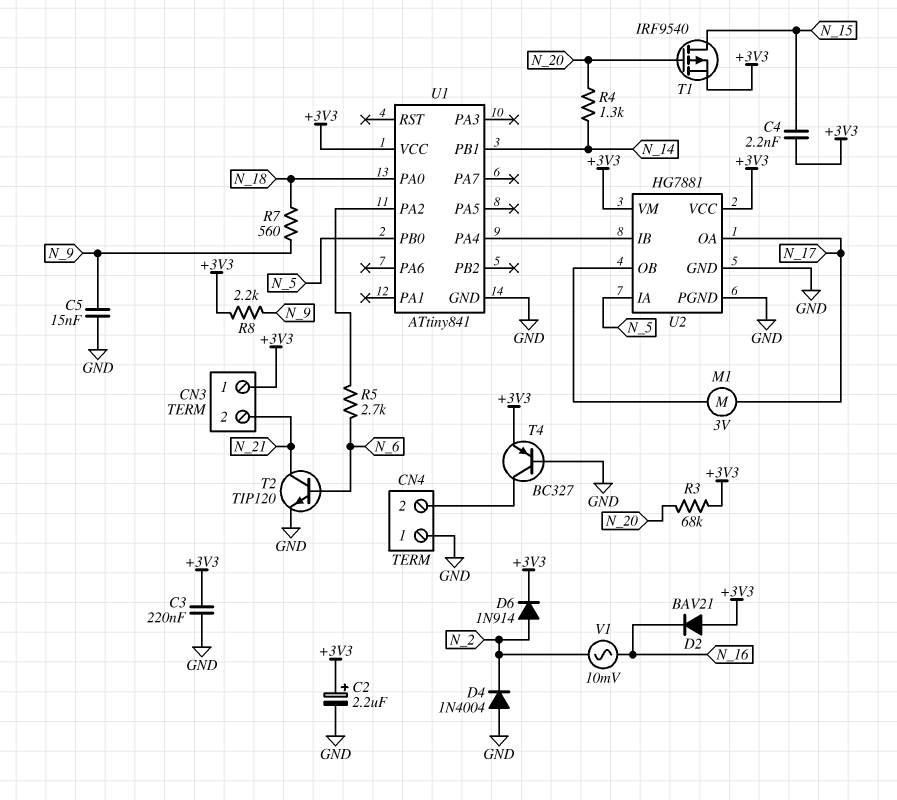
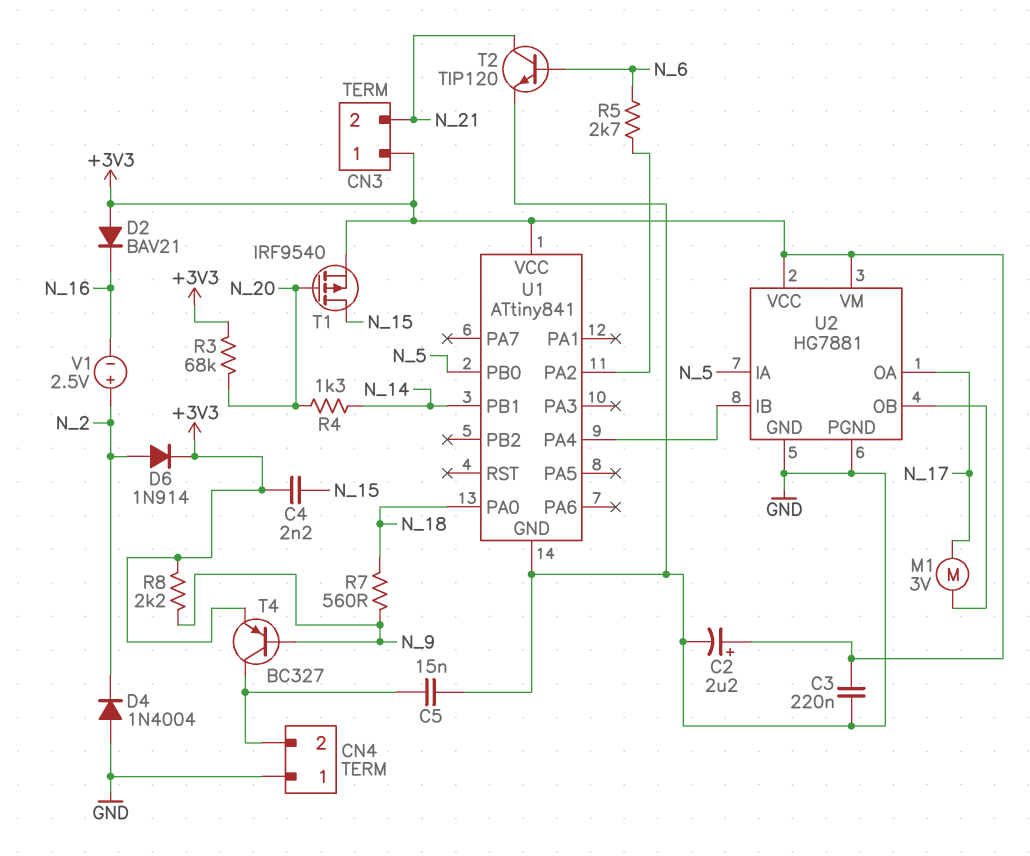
C5: 15nF (GND, N_9) -> 15nF (CN4/2, GND)
T4: PNP BC327 (B GND, C CN4/2, E +3V3) -> PNP BC327 (B N_9, C CN4/2, E +3V3)
V1: AC 10mV (N_2, N_16) -> 2.5V (plus N_2, minus N_16)

